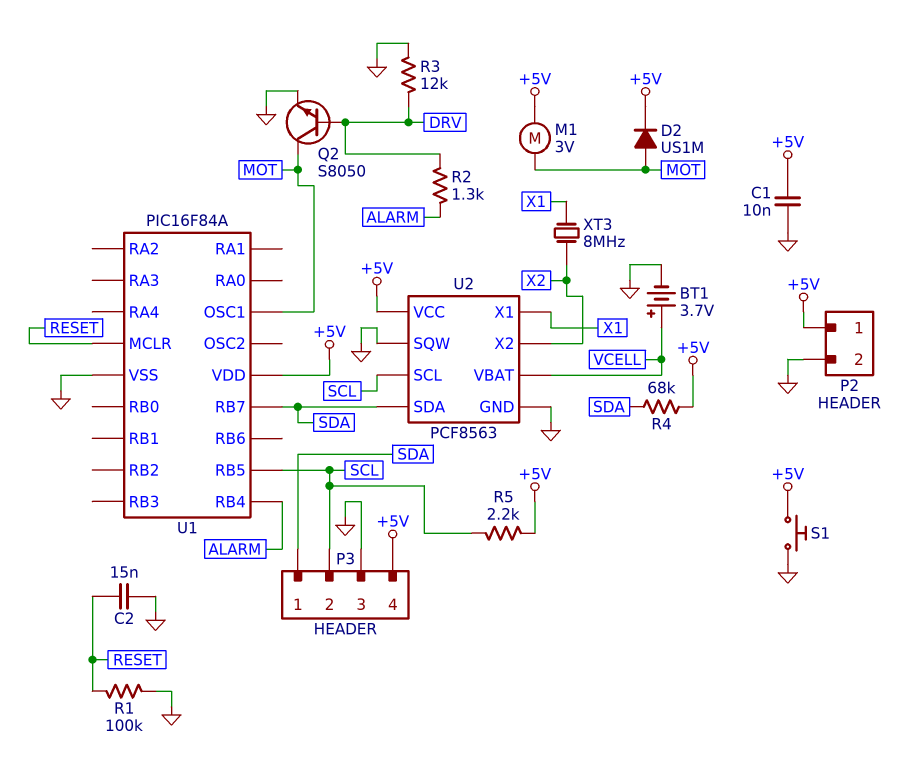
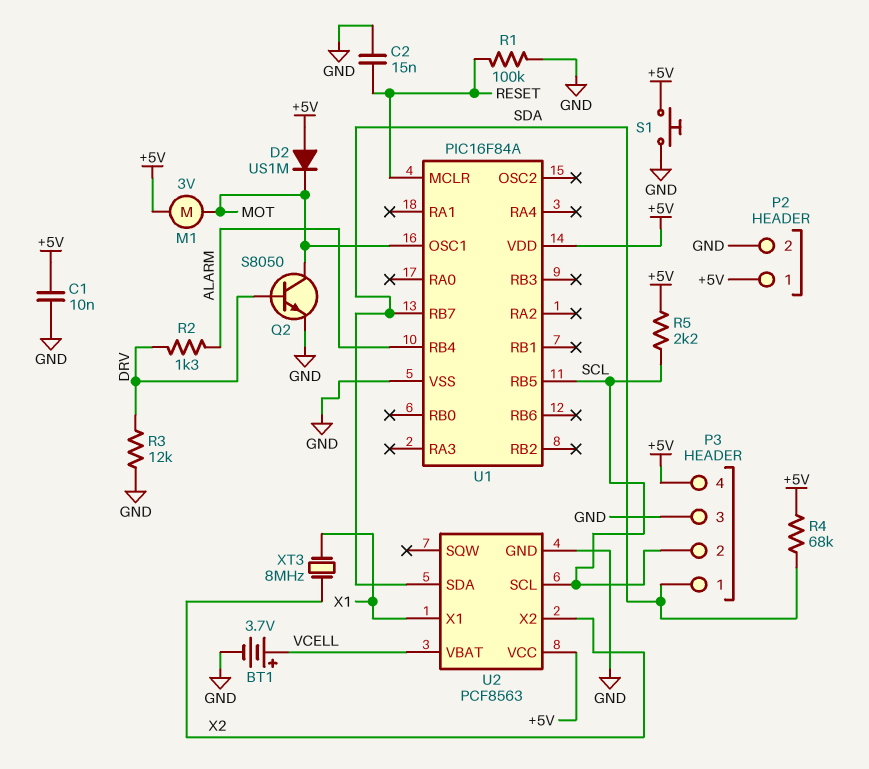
D2: diode US1M (A MOT, K +5V) -> diode US1M (A +5V, K MOT)
U2 pin SQW: GND -> none

